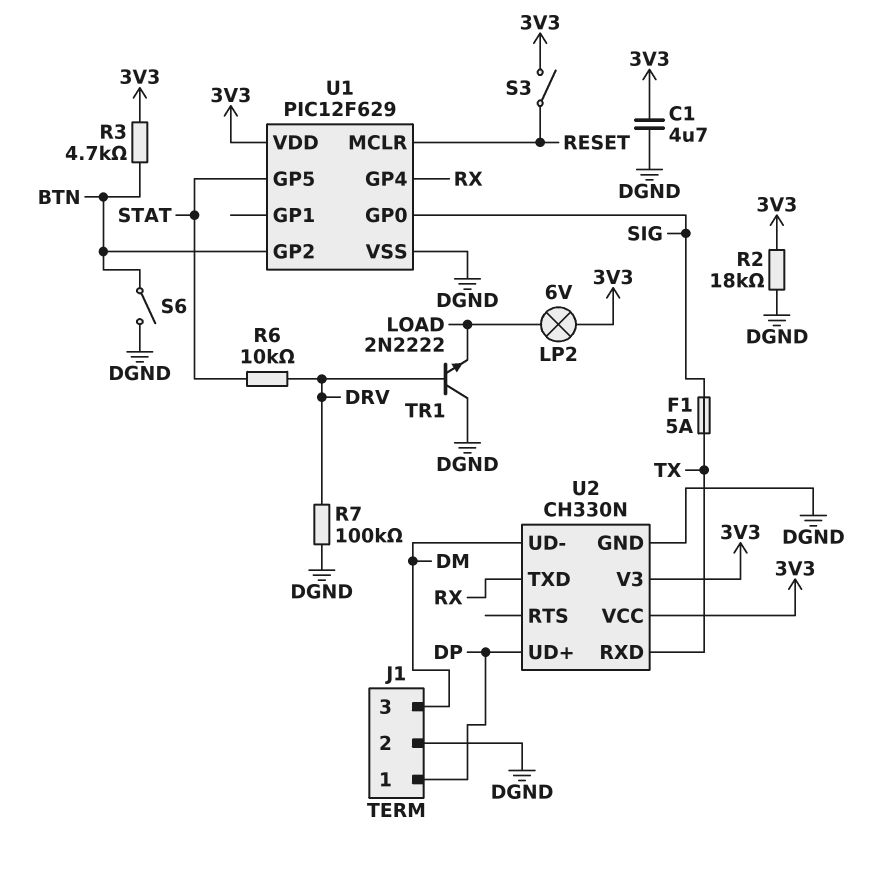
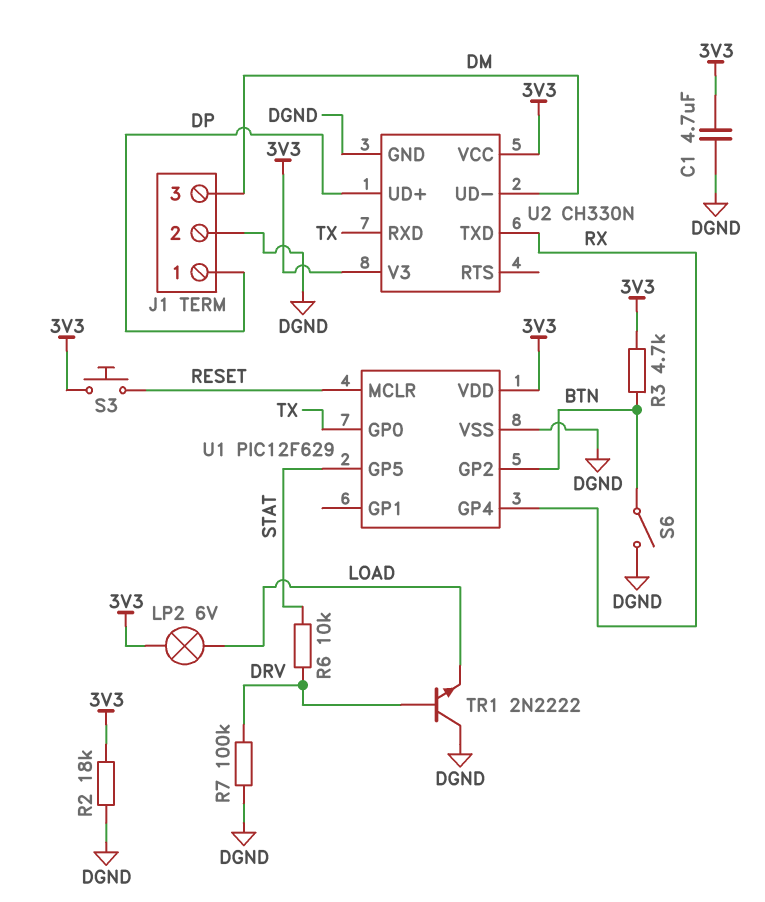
F1: 5A (SIG, TX) -> none
S3: switch (3V3, RESET) -> button (3V3, RESET)
U1 pin GP0: SIG -> TX

